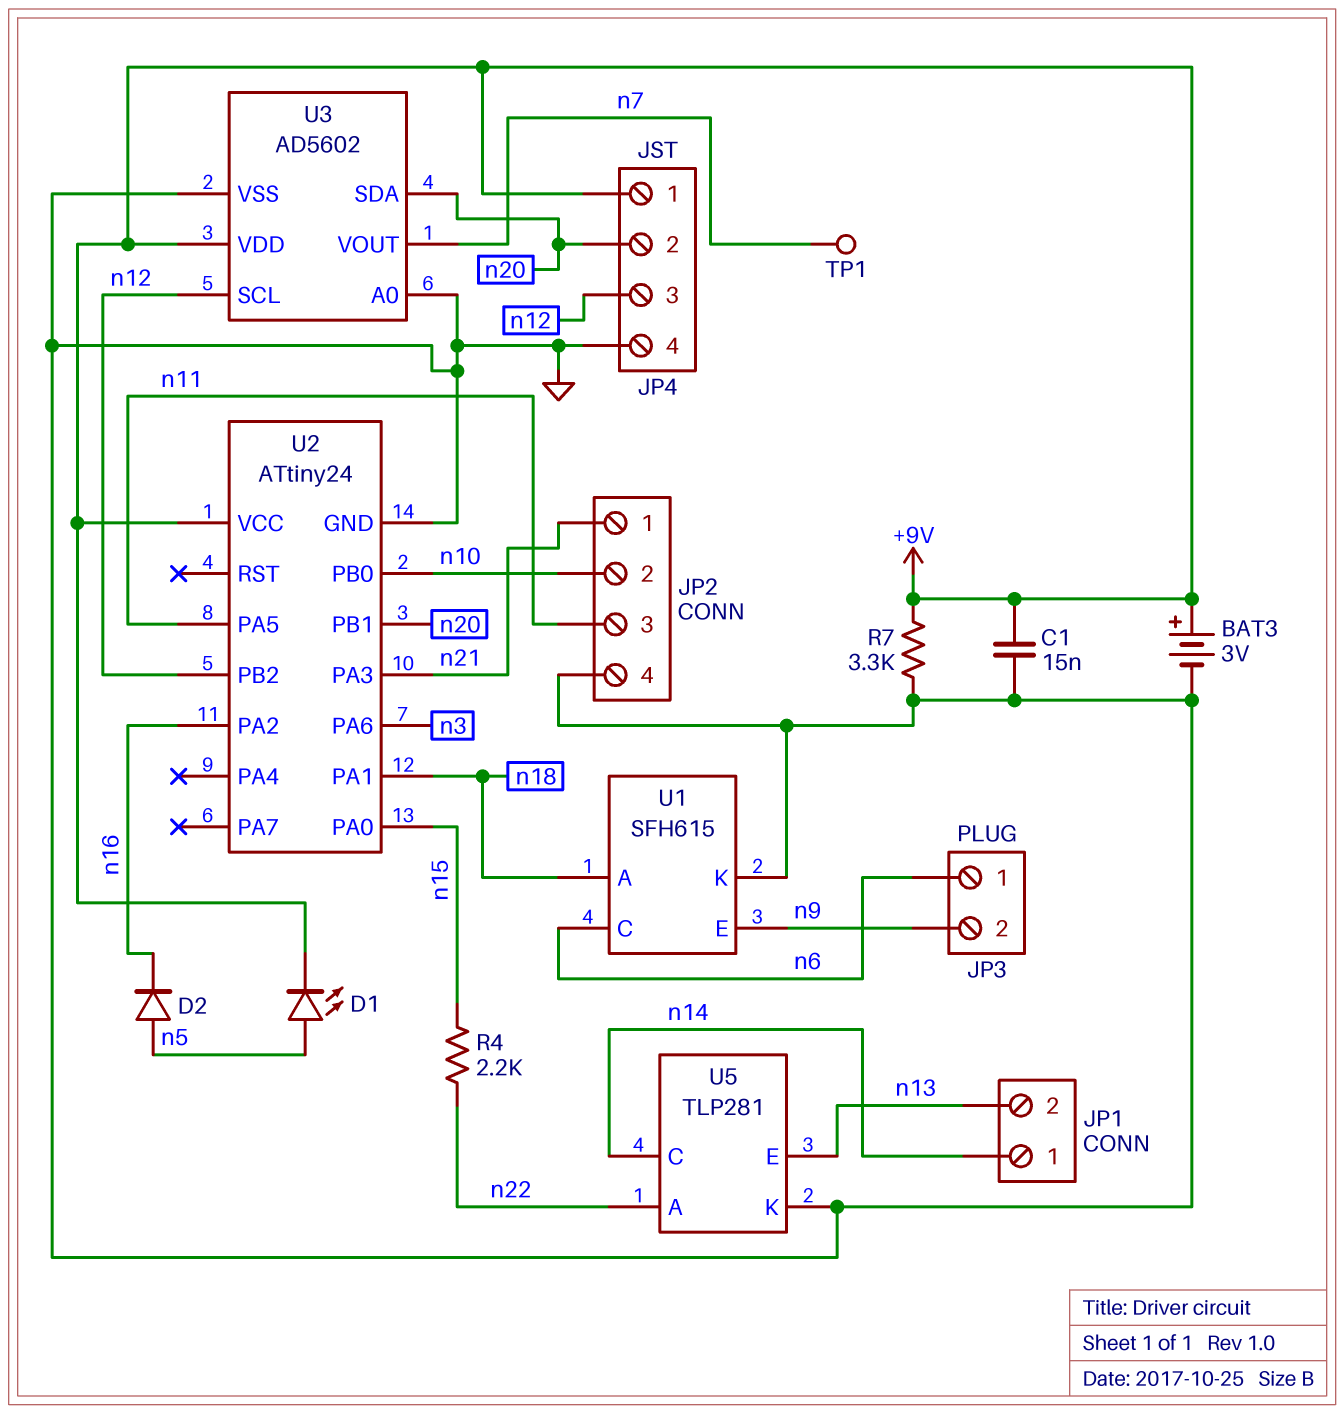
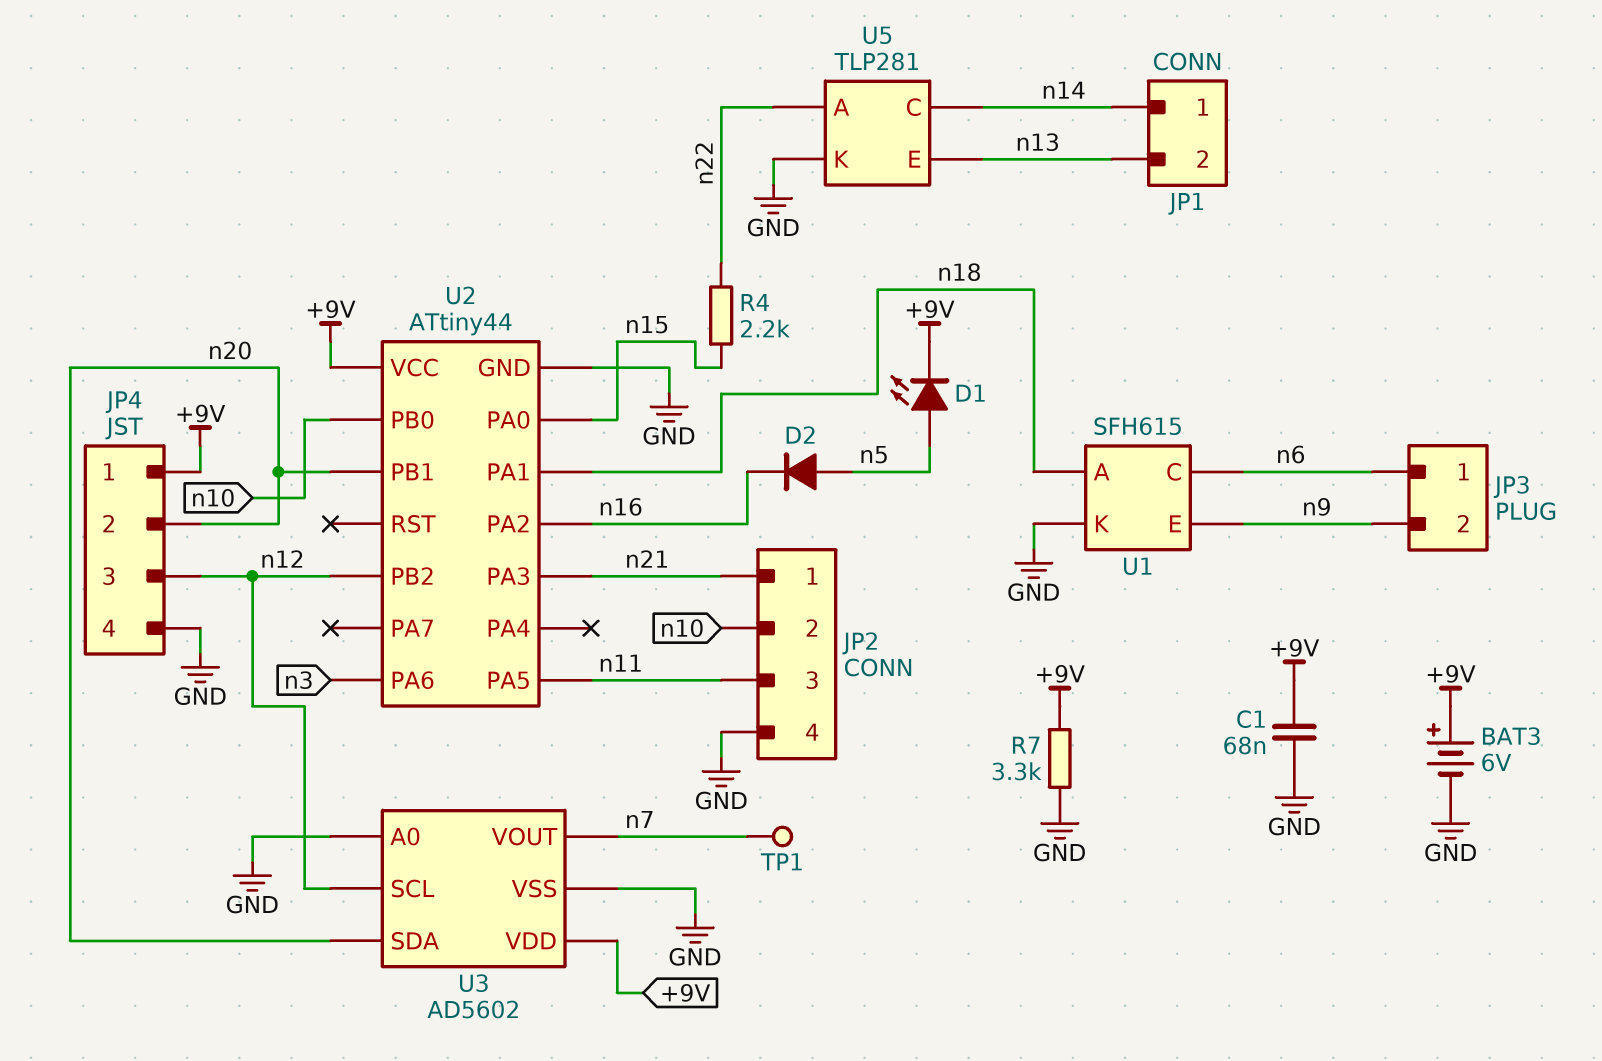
BAT3: 3V (plus +9V, minus GND) -> 6V (plus +9V, minus GND)
C1: 15nF (+9V, GND) -> 68nF (+9V, GND)
U2: ATtiny24 -> ATtiny44

